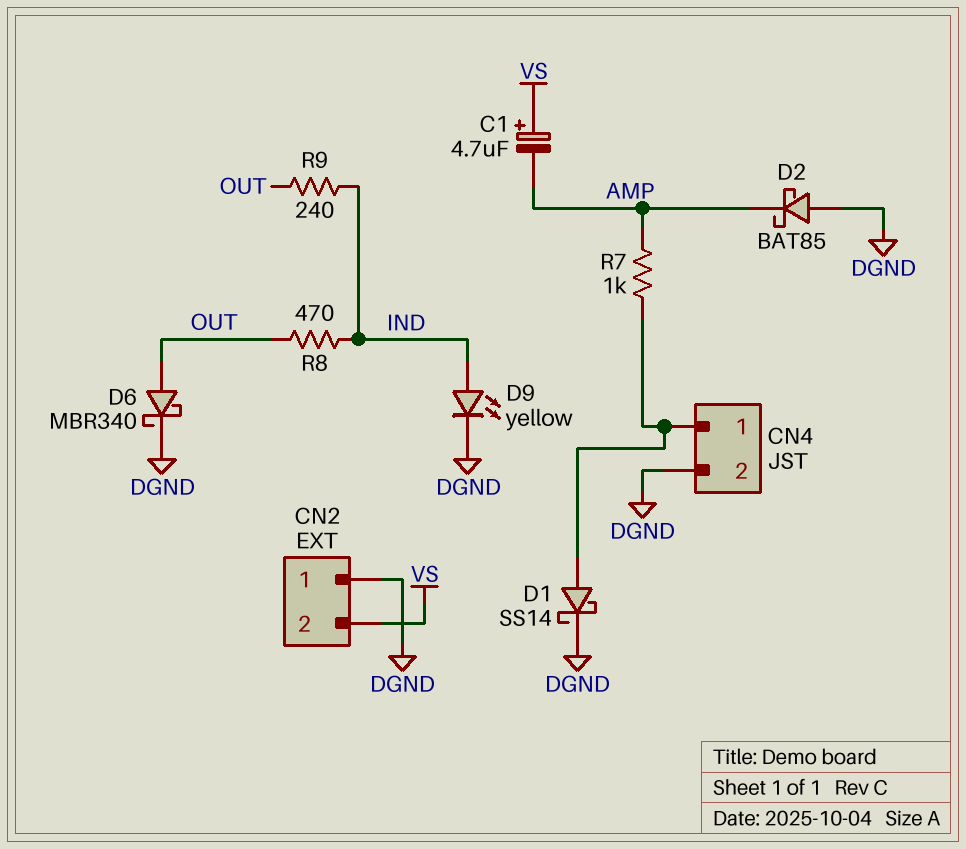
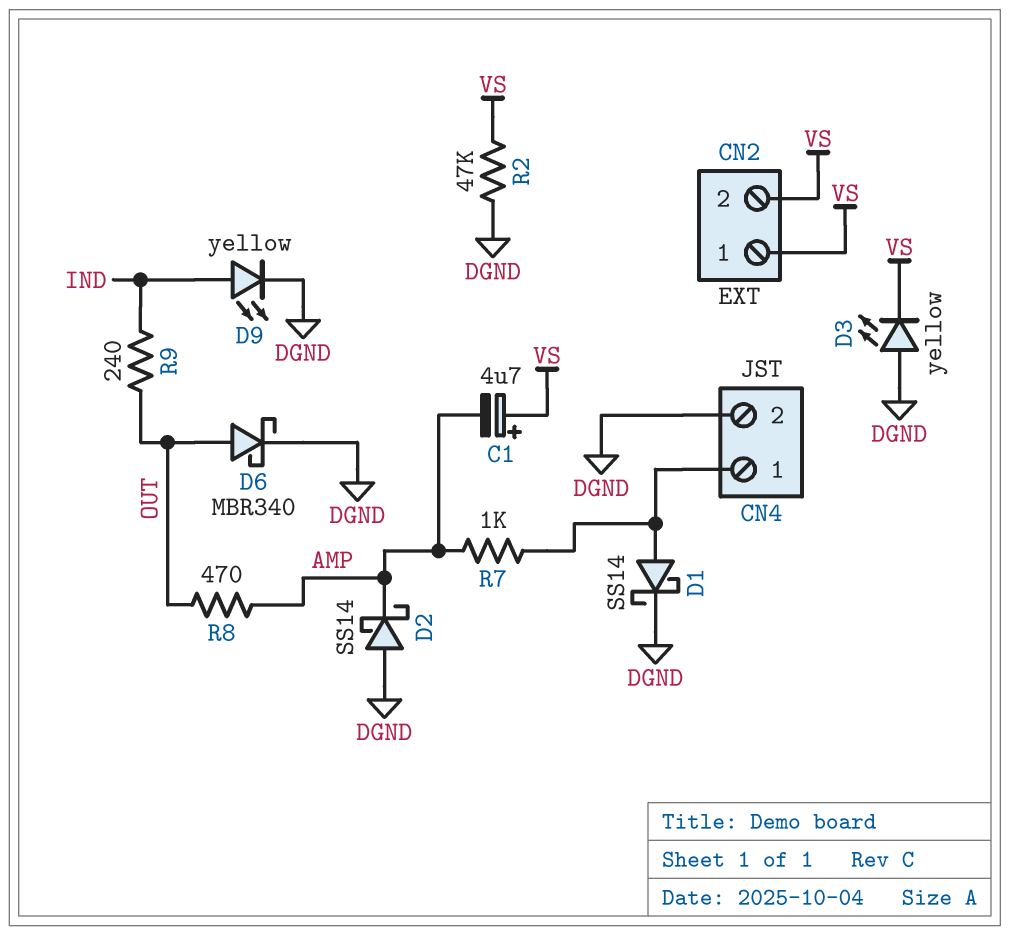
CN2 pin 1: DGND -> VS
D2: schottky BAT85 (A DGND, K AMP) -> schottky SS14 (A DGND, K AMP)
D3: none -> LED yellow (A DGND, K VS)
R2: none -> 47k (DGND, VS)
R8: 470 (IND, OUT) -> 470 (AMP, OUT)

